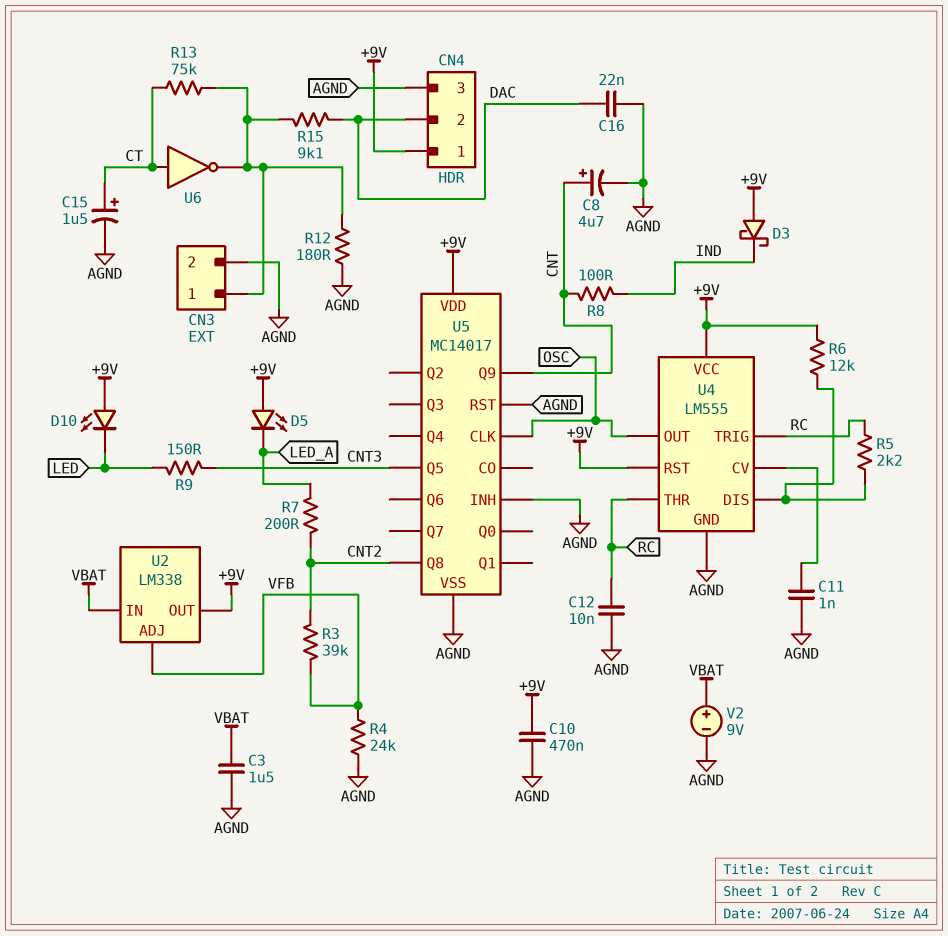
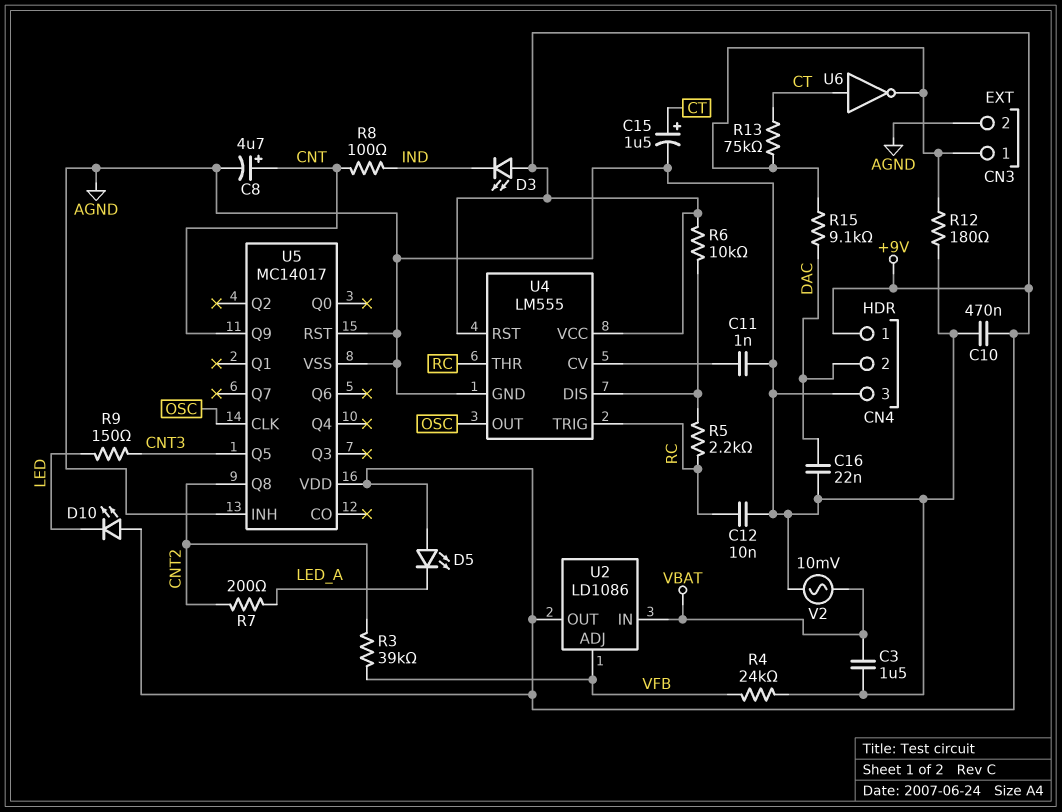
D3: schottky (A +9V, K IND) -> LED (A +9V, K IND)
R6: 12k (+9V, U4/DIS) -> 10k (+9V, U4/DIS)
U2: LM338 -> LD1086
V2: 9V (plus VBAT, minus AGND) -> AC 10mV (AGND, VBAT)

